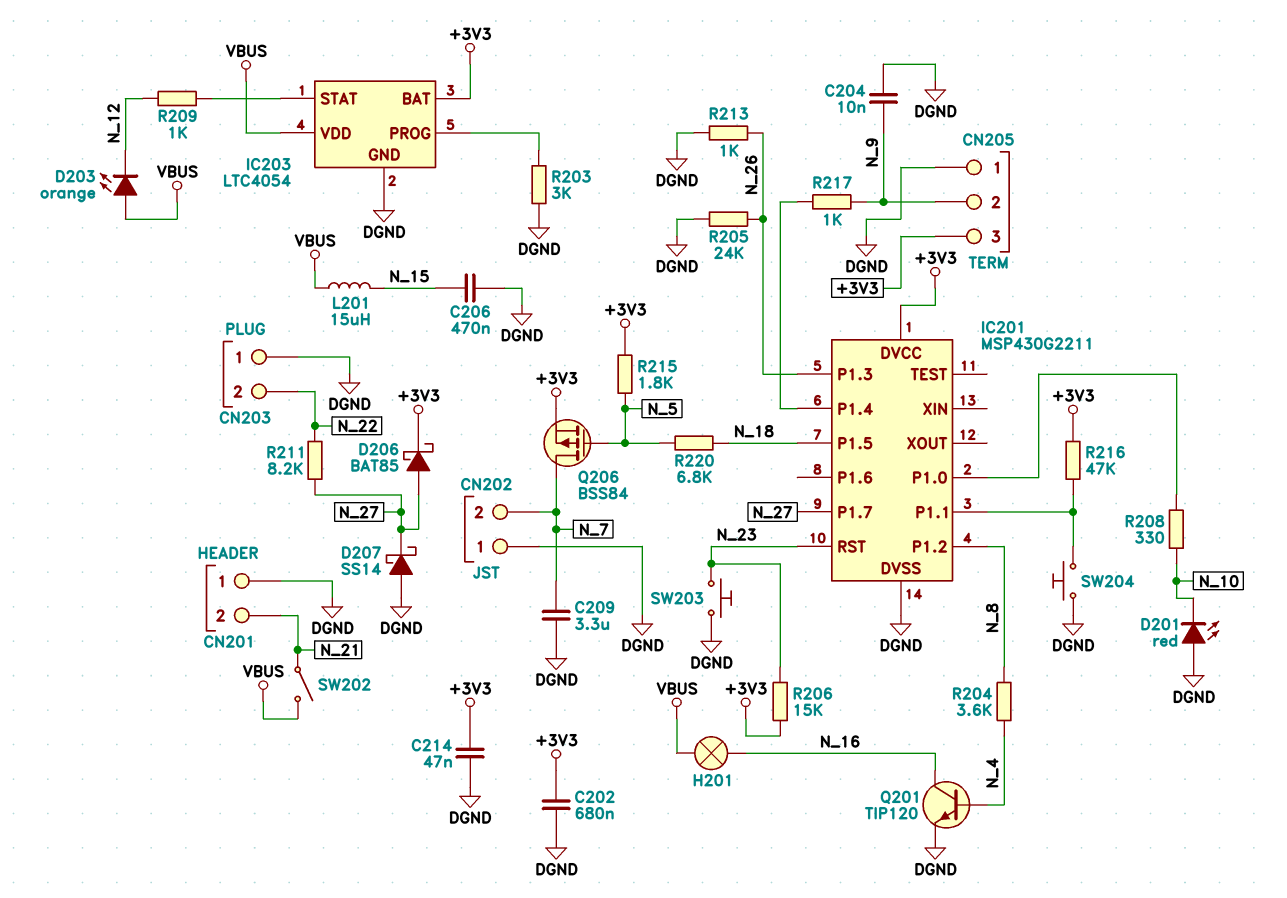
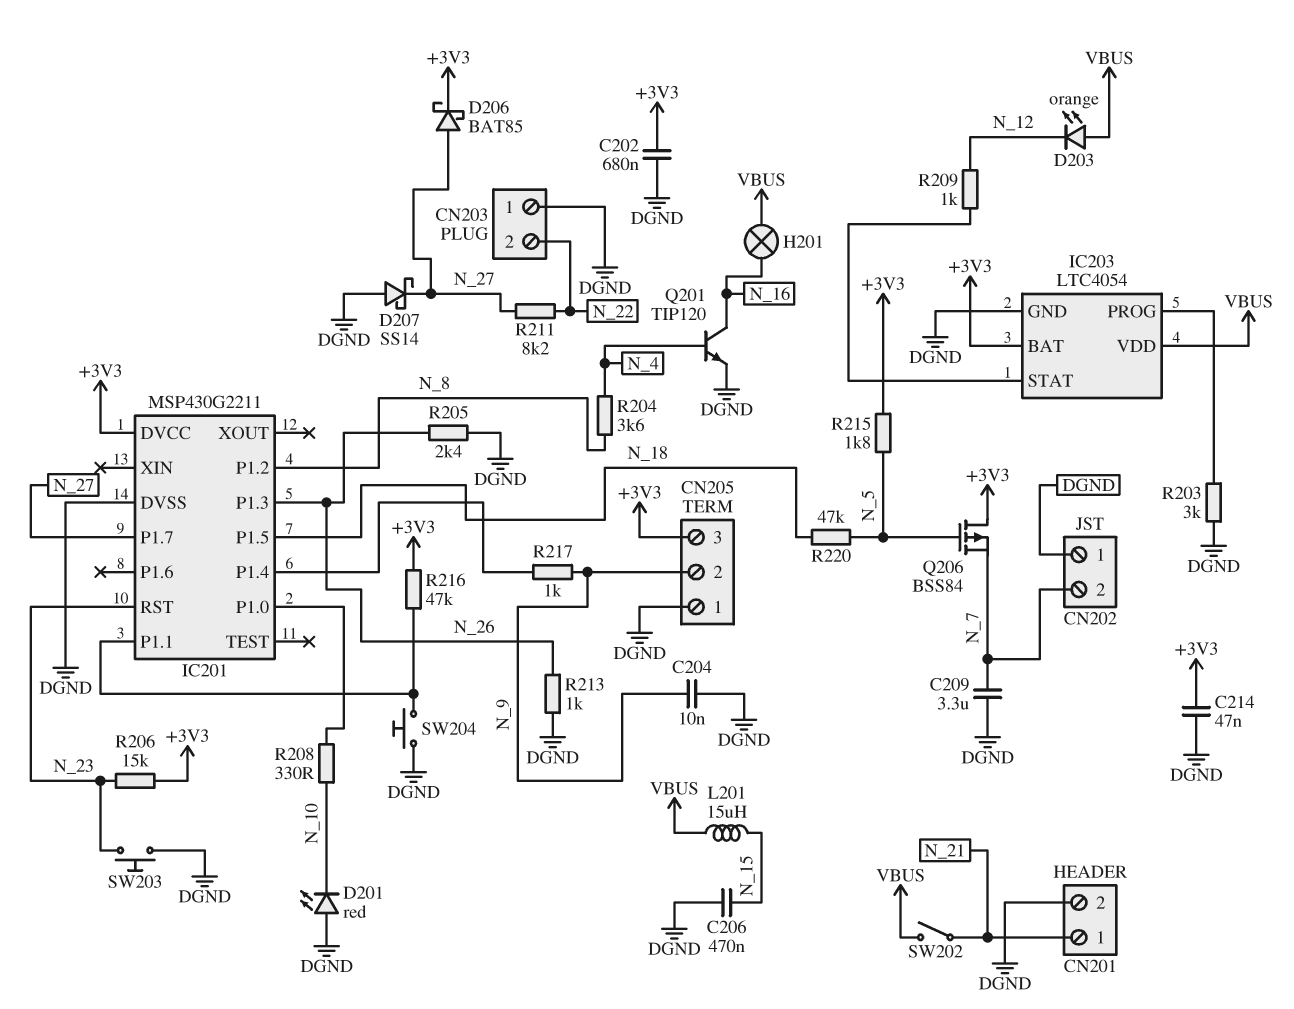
CN201 pin 1: DGND -> N_21
CN201 pin 2: N_21 -> DGND
Q206: PMOS BSS84 (G N_5, D N_7, S +3V3) -> PMOS BSS84 (G N_5, D +3V3, S N_7)
R205: 24k (DGND, N_26) -> 2.4k (DGND, N_26)
R220: 6.8k (N_5, N_18) -> 47k (N_5, N_18)

